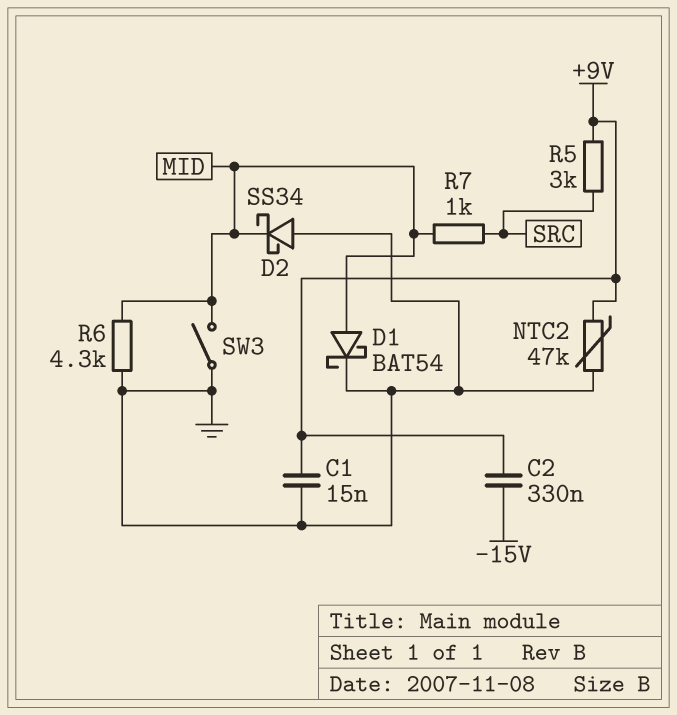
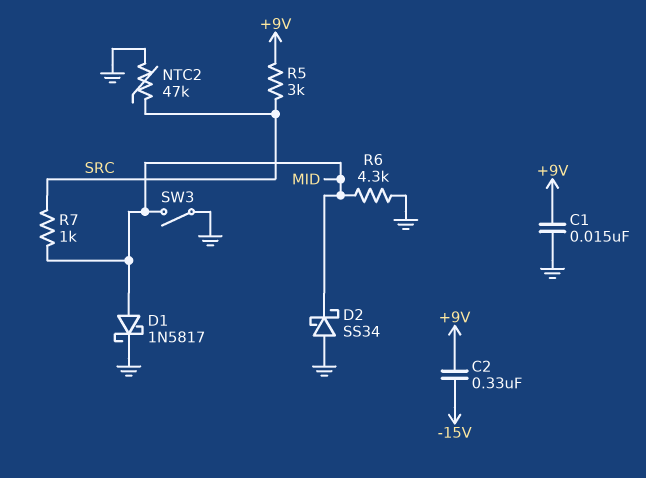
D1: schottky BAT54 (A MID, K GND) -> schottky 1N5817 (A MID, K GND)
NTC2: 47k (+9V, GND) -> 47k (GND, SRC)

